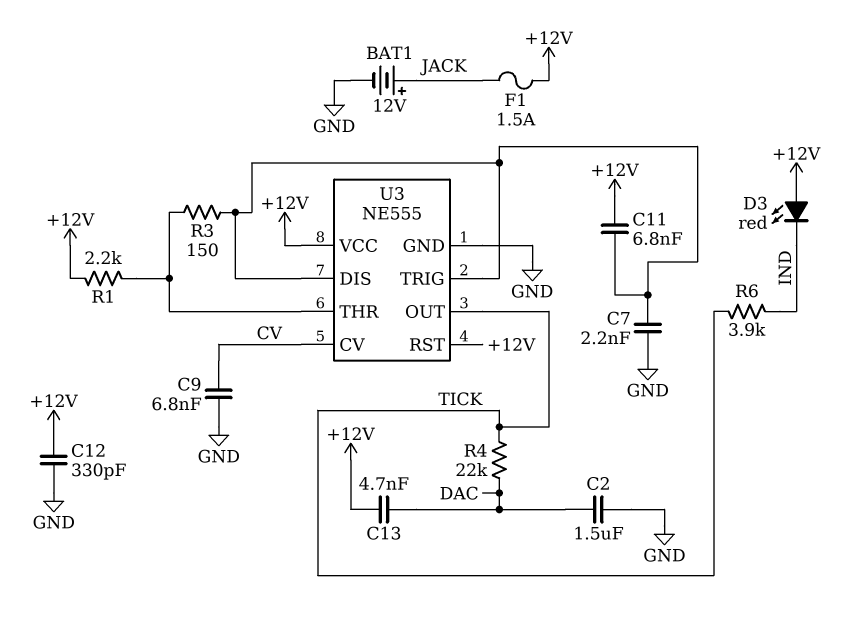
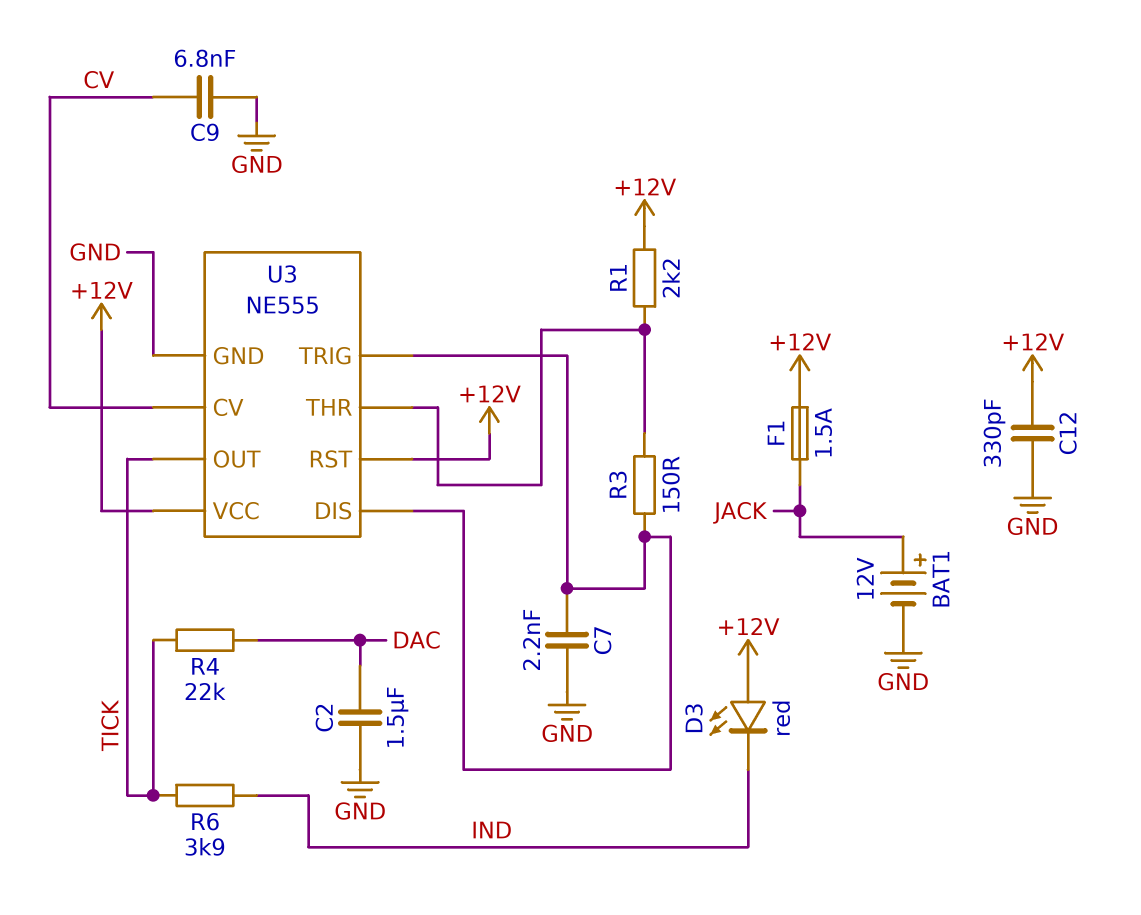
C11: 6.8nF (+12V, U3/DIS) -> none
C13: 4.7nF (+12V, DAC) -> none

